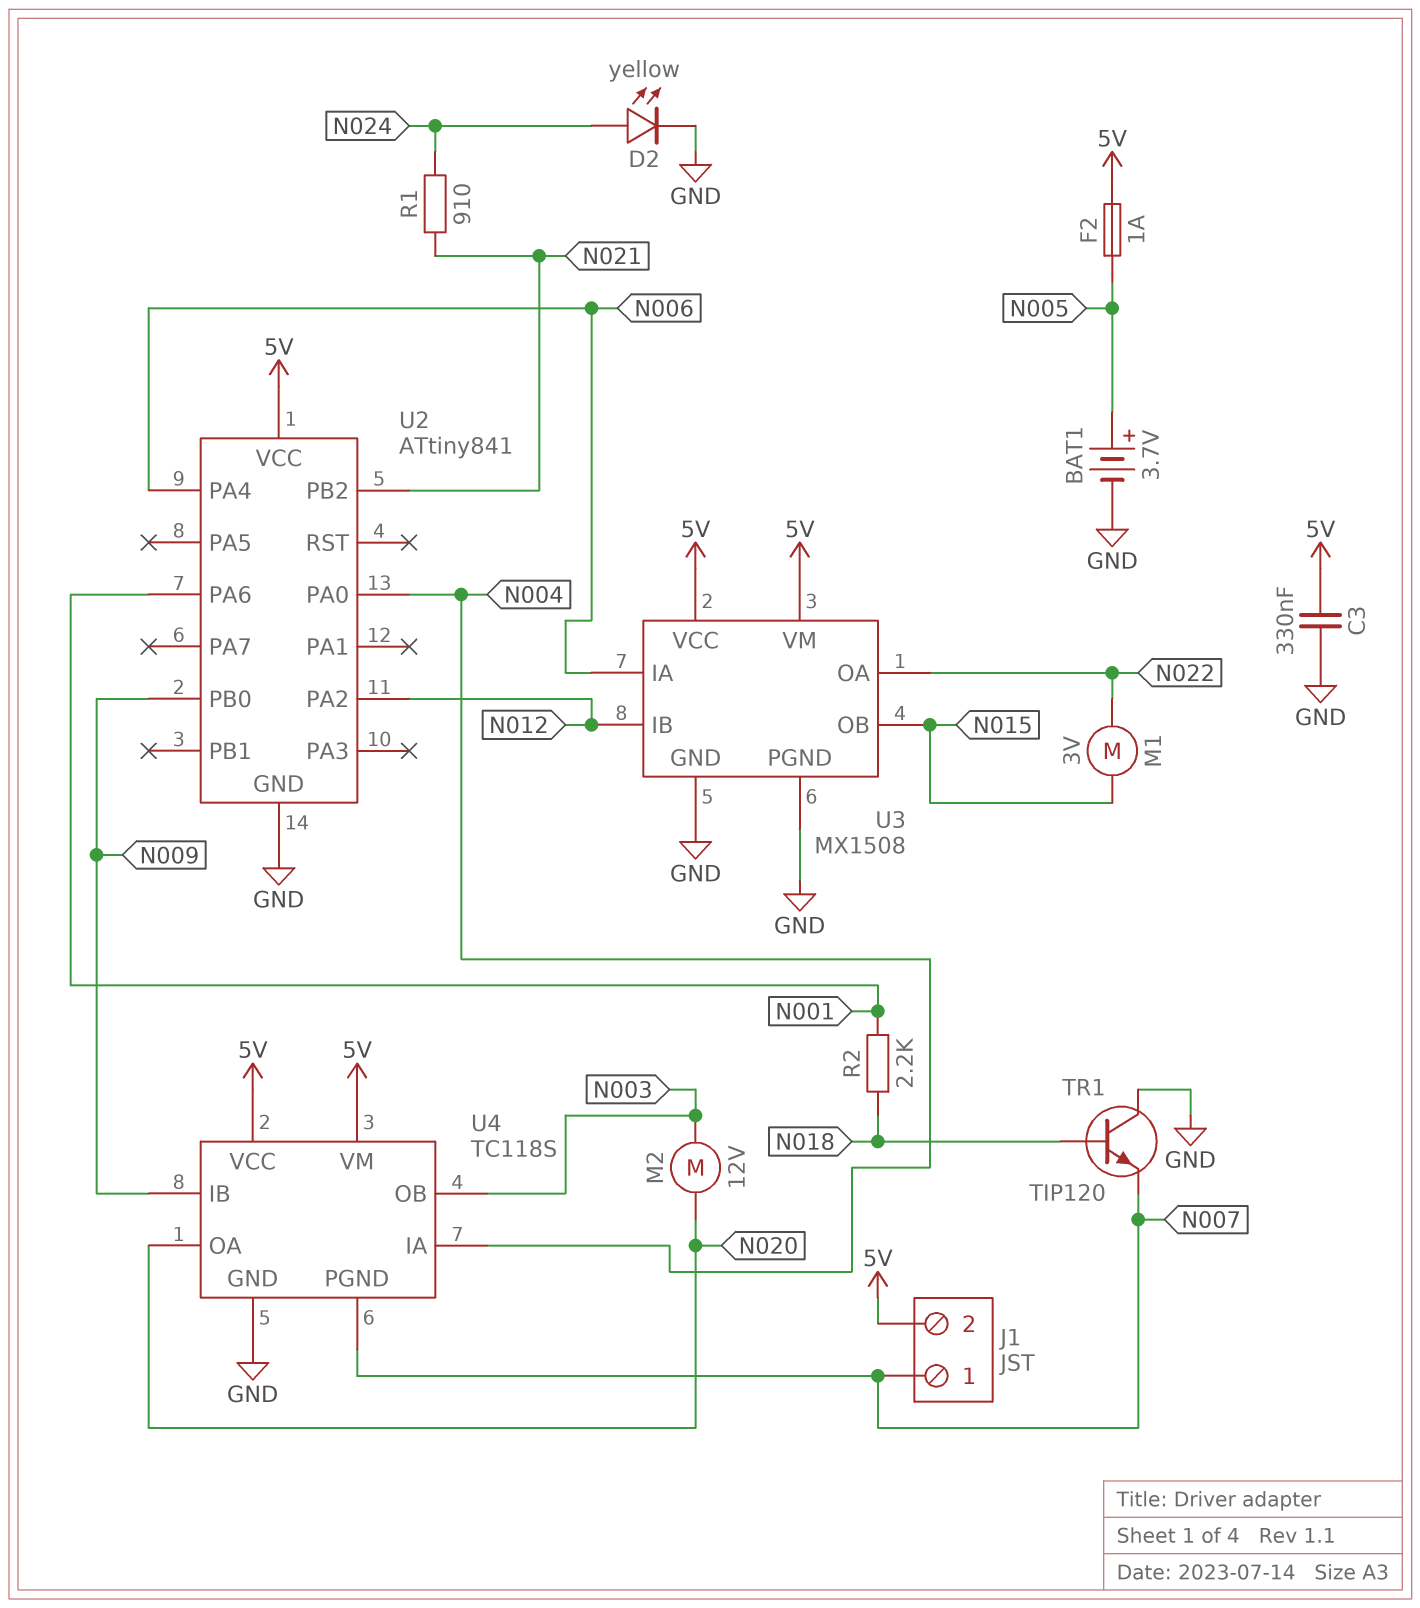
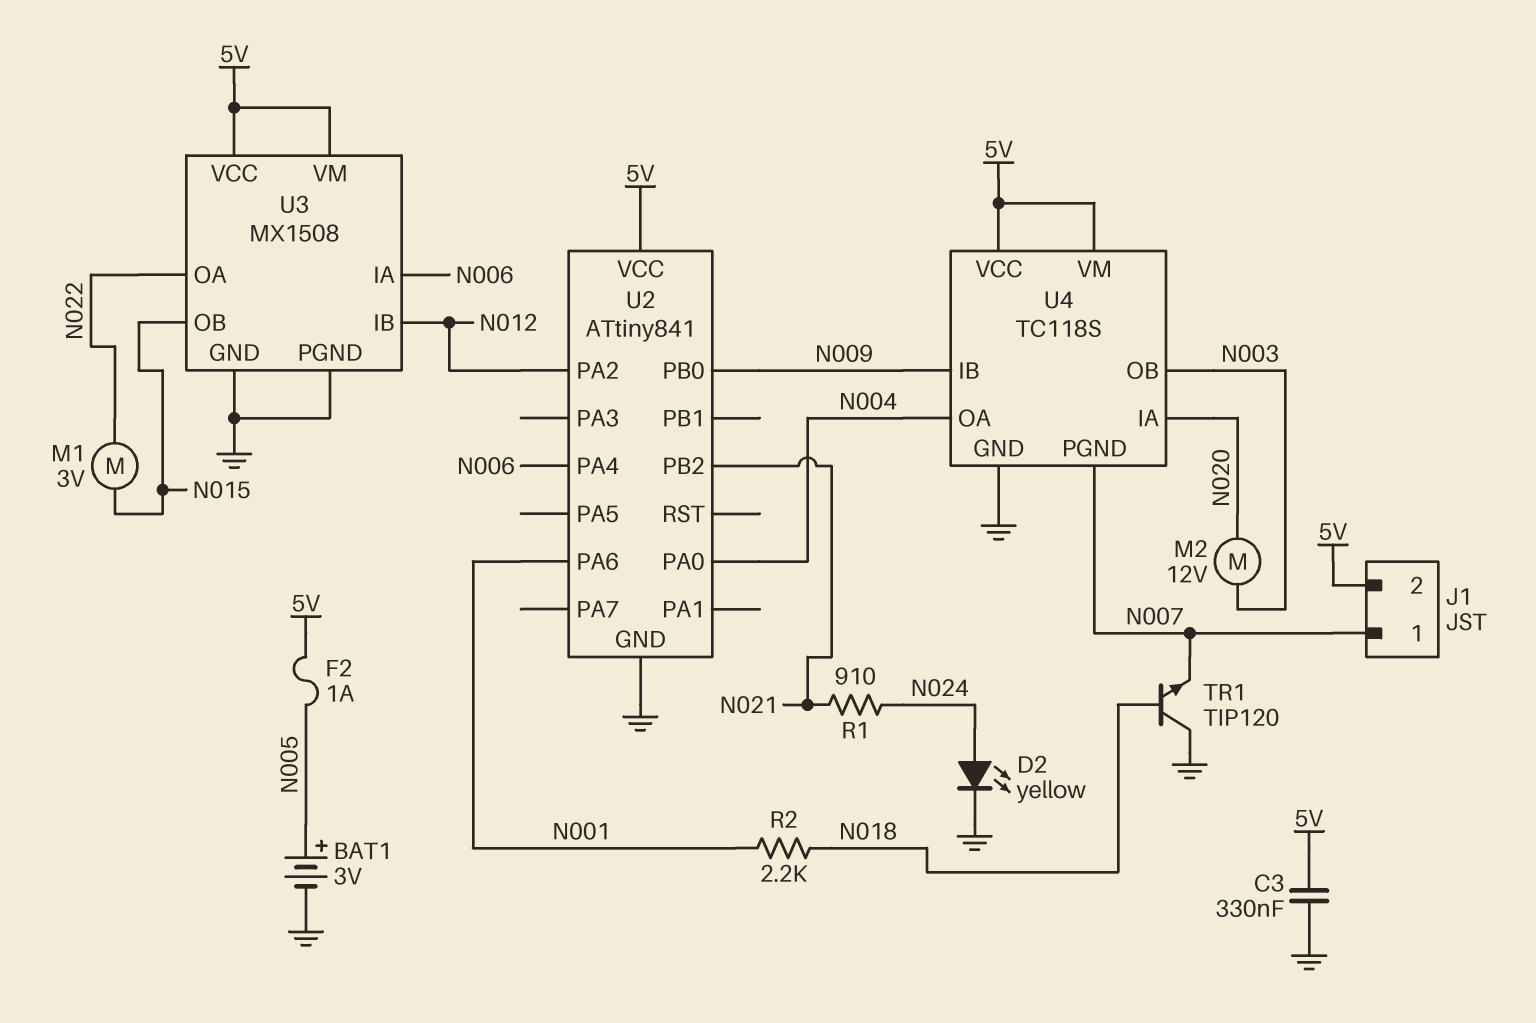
BAT1: 3.7V (plus N005, minus GND) -> 3V (plus N005, minus GND)
U4 pin IA: N004 -> N020
U4 pin OA: N020 -> N004

